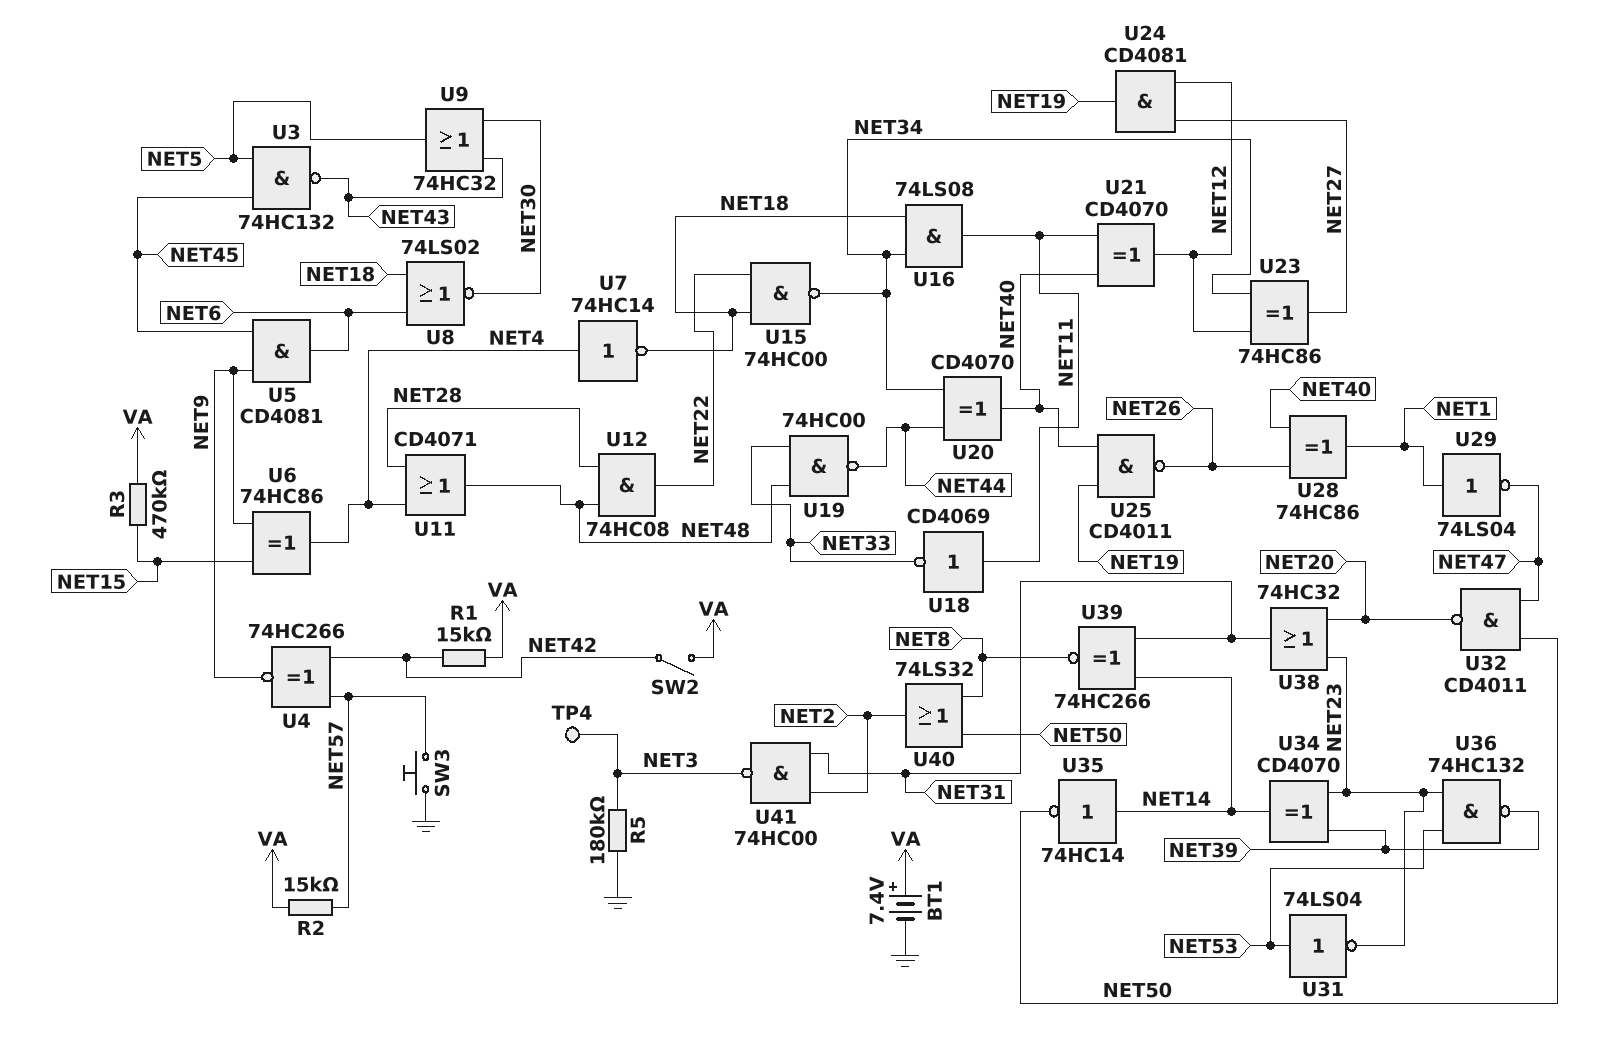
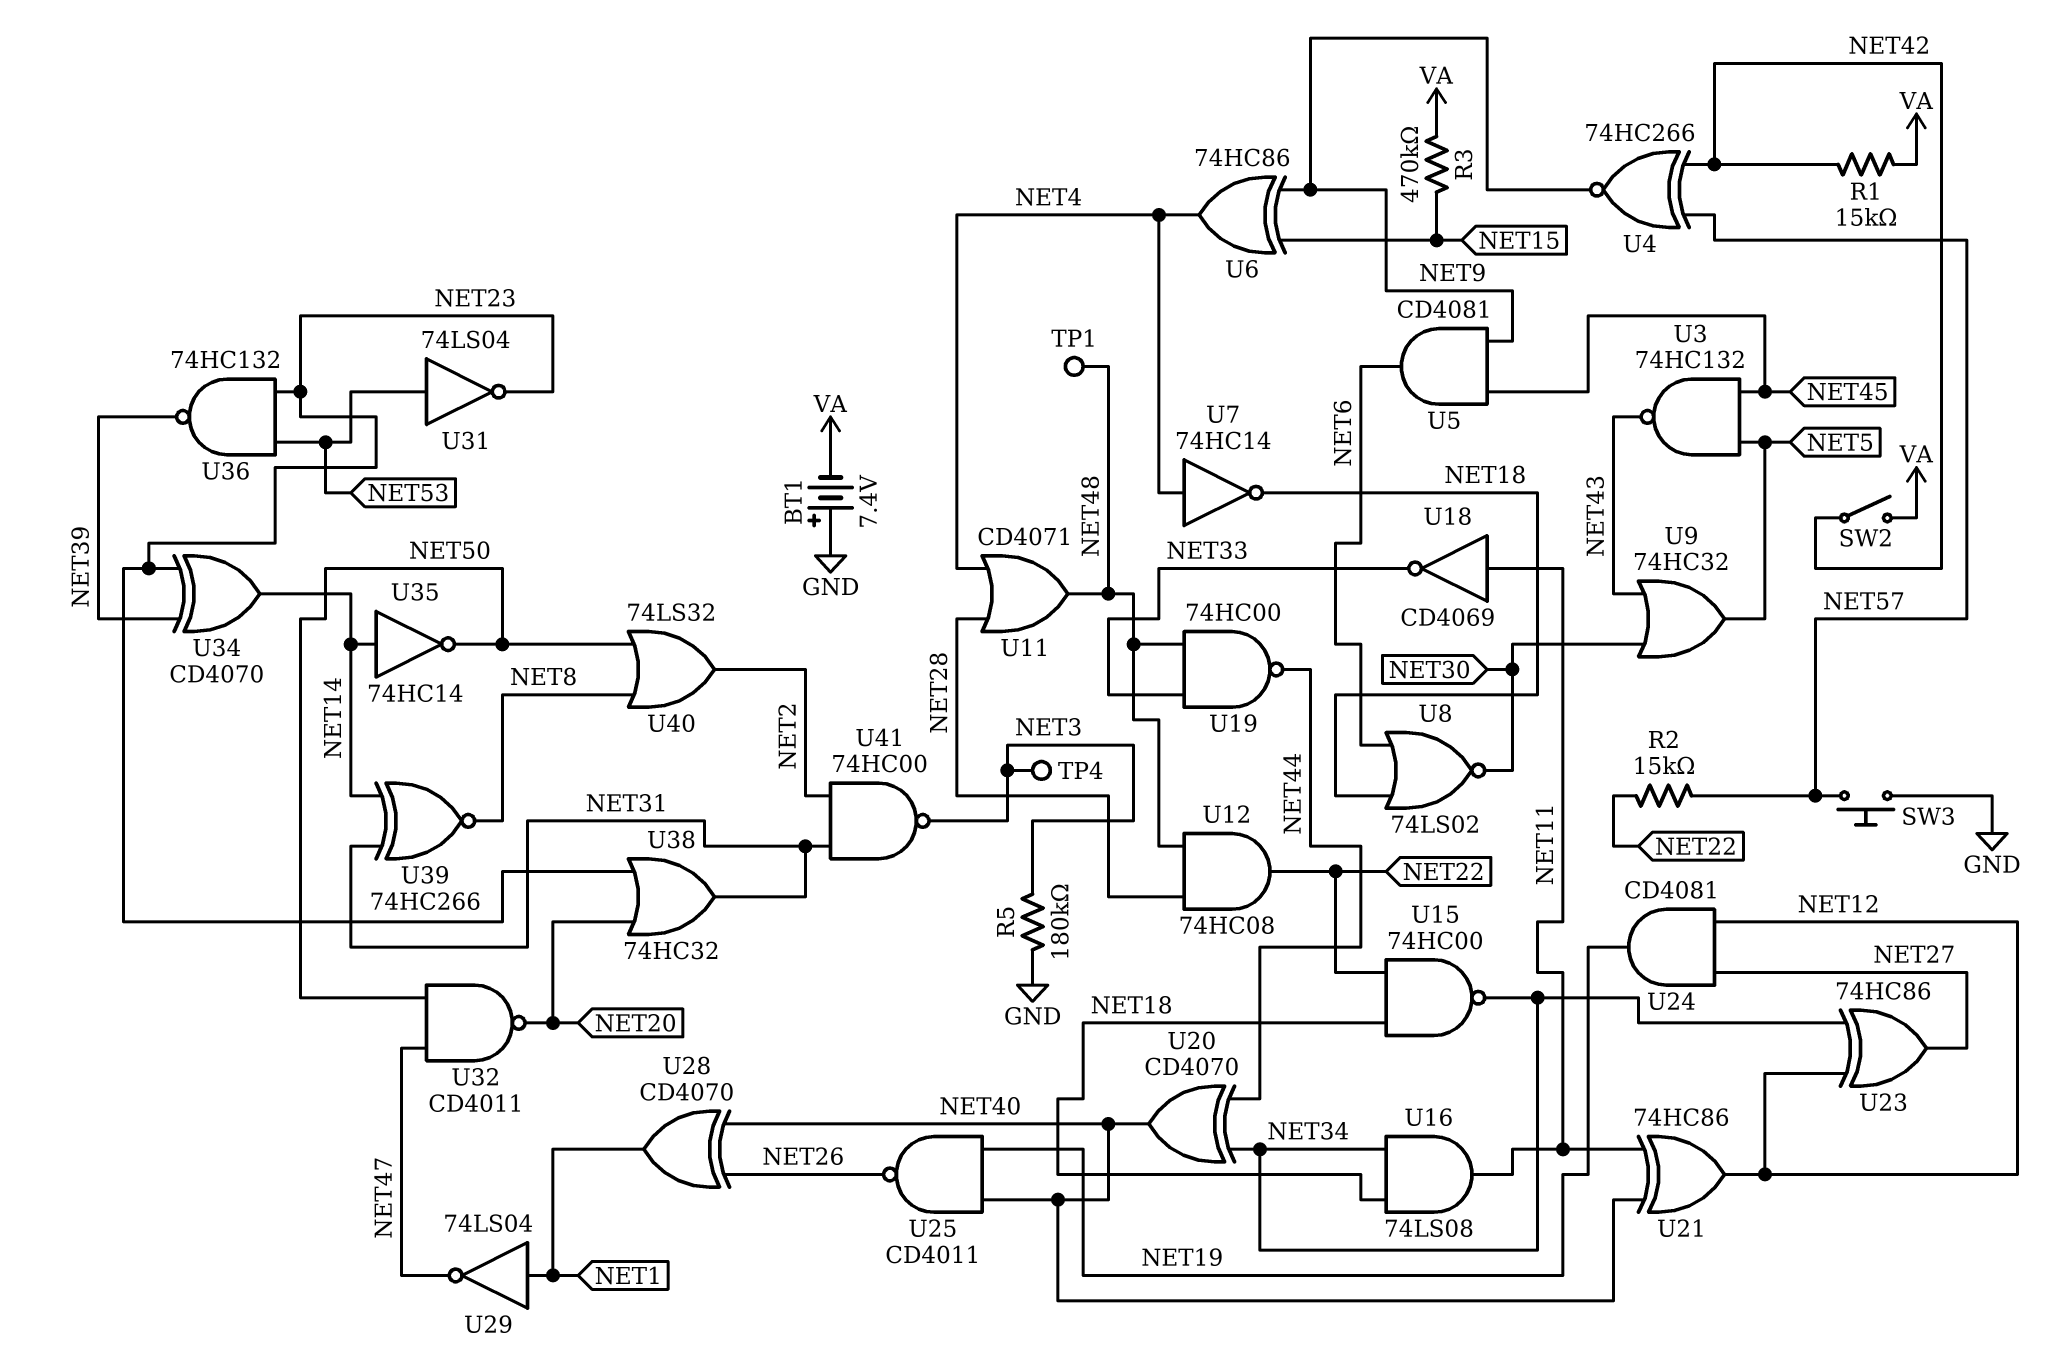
BT1: 7.4V (plus VA, minus GND) -> 7.4V (plus GND, minus VA)
R2: 15k (NET57, VA) -> 15k (NET22, NET57)
TP1: none -> test point (NET48)
U21: XOR CD4070 (in NET11, in NET40, out NET12) -> XOR 74HC86 (in NET11, in NET40, out NET12)
U28: XOR 74HC86 (in NET26, in NET40, out NET1) -> XOR CD4070 (in NET26, in NET40, out NET1)

